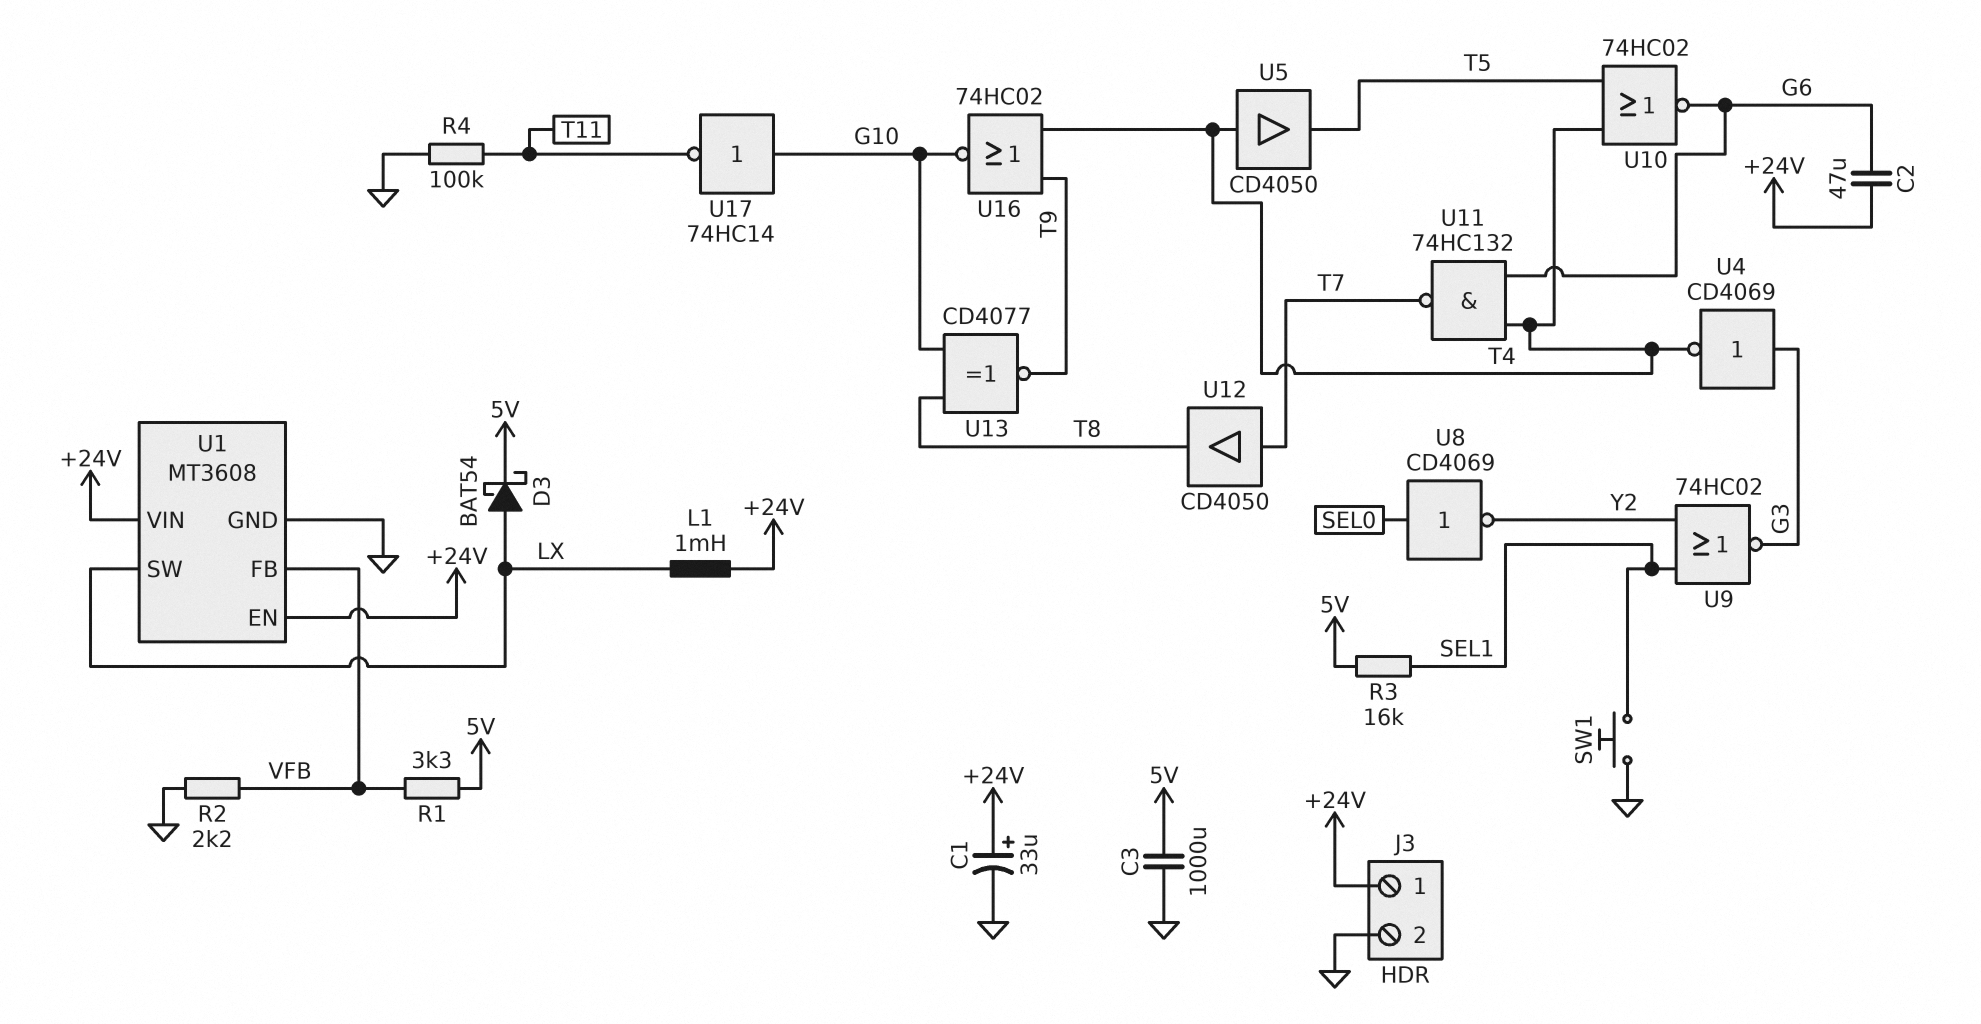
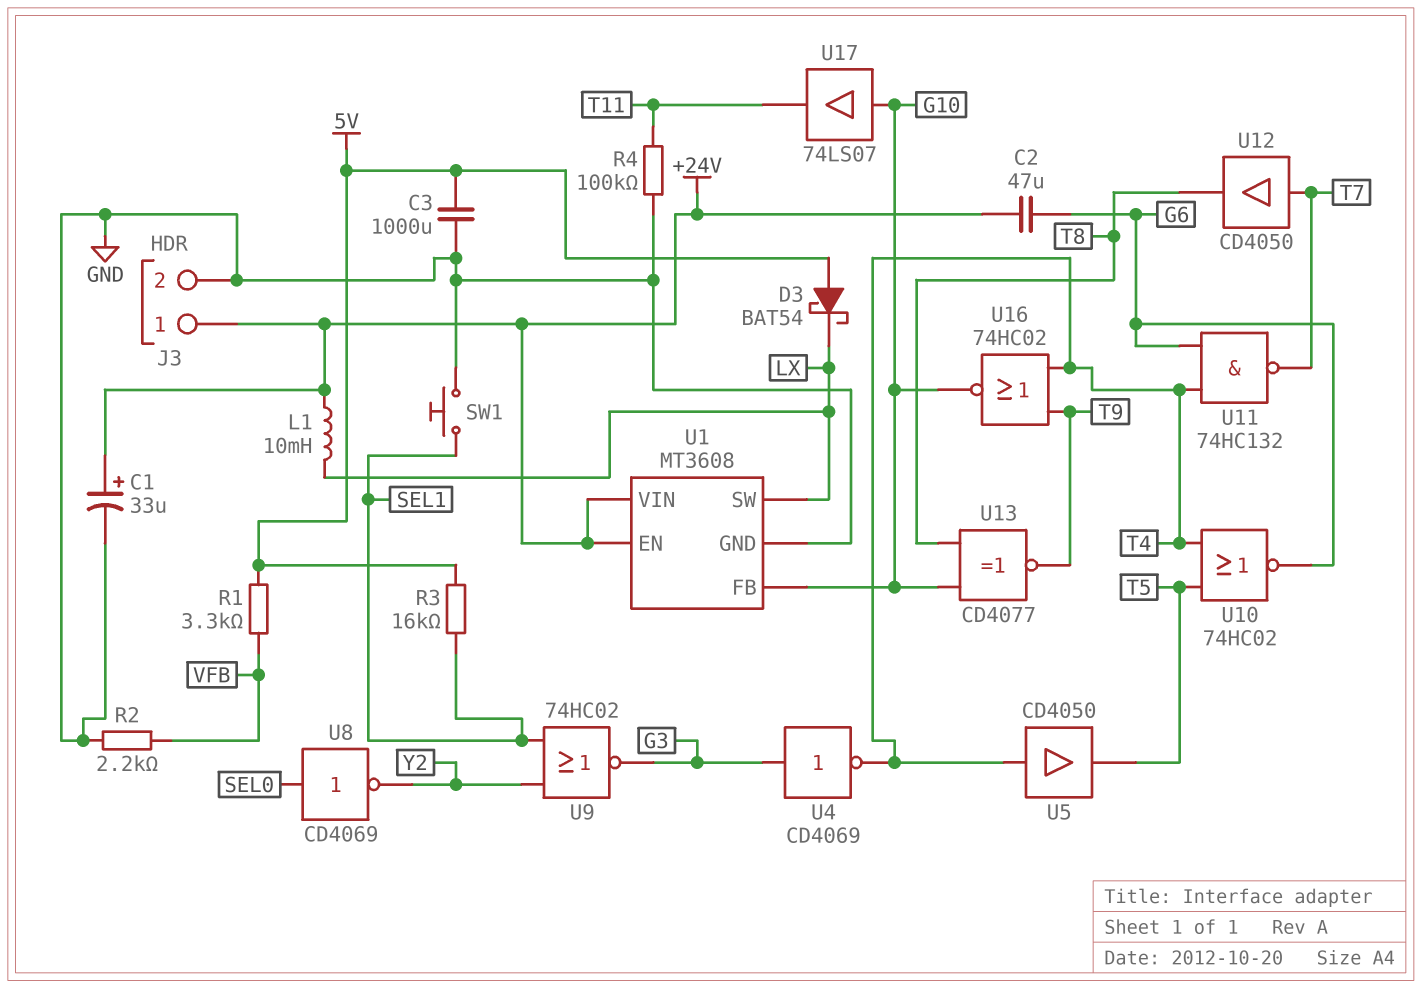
D3: schottky BAT54 (A LX, K 5V) -> schottky BAT54 (A 5V, K LX)
L1: 1mH (+24V, LX) -> 10mH (+24V, LX)
U1 pin FB: VFB -> G10
U17: NOT 74HC14 (in G10, out T11) -> buffer 74LS07 (in G10, out T11)

